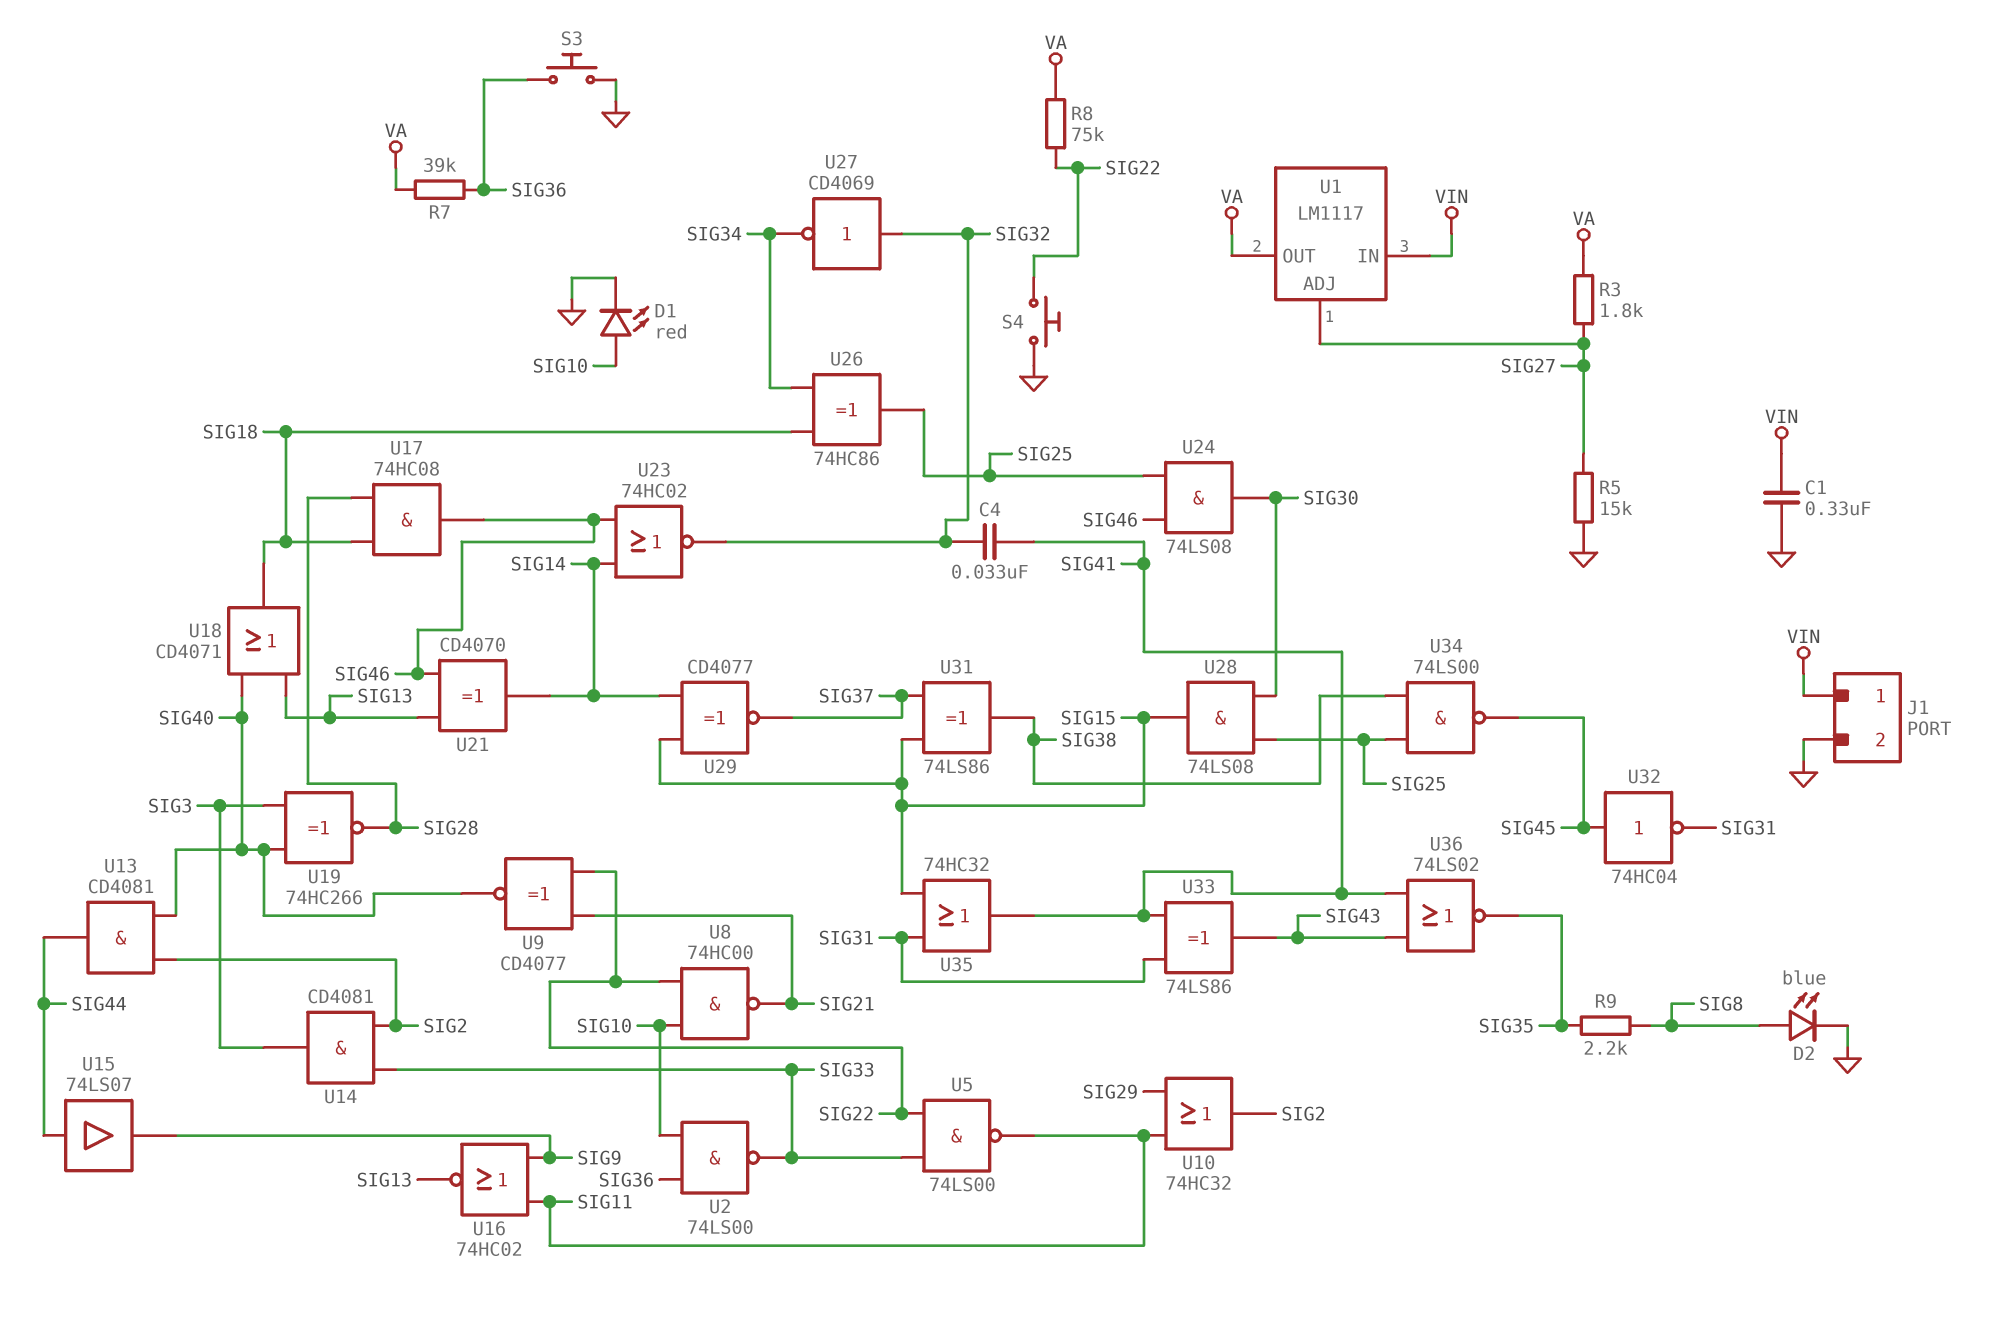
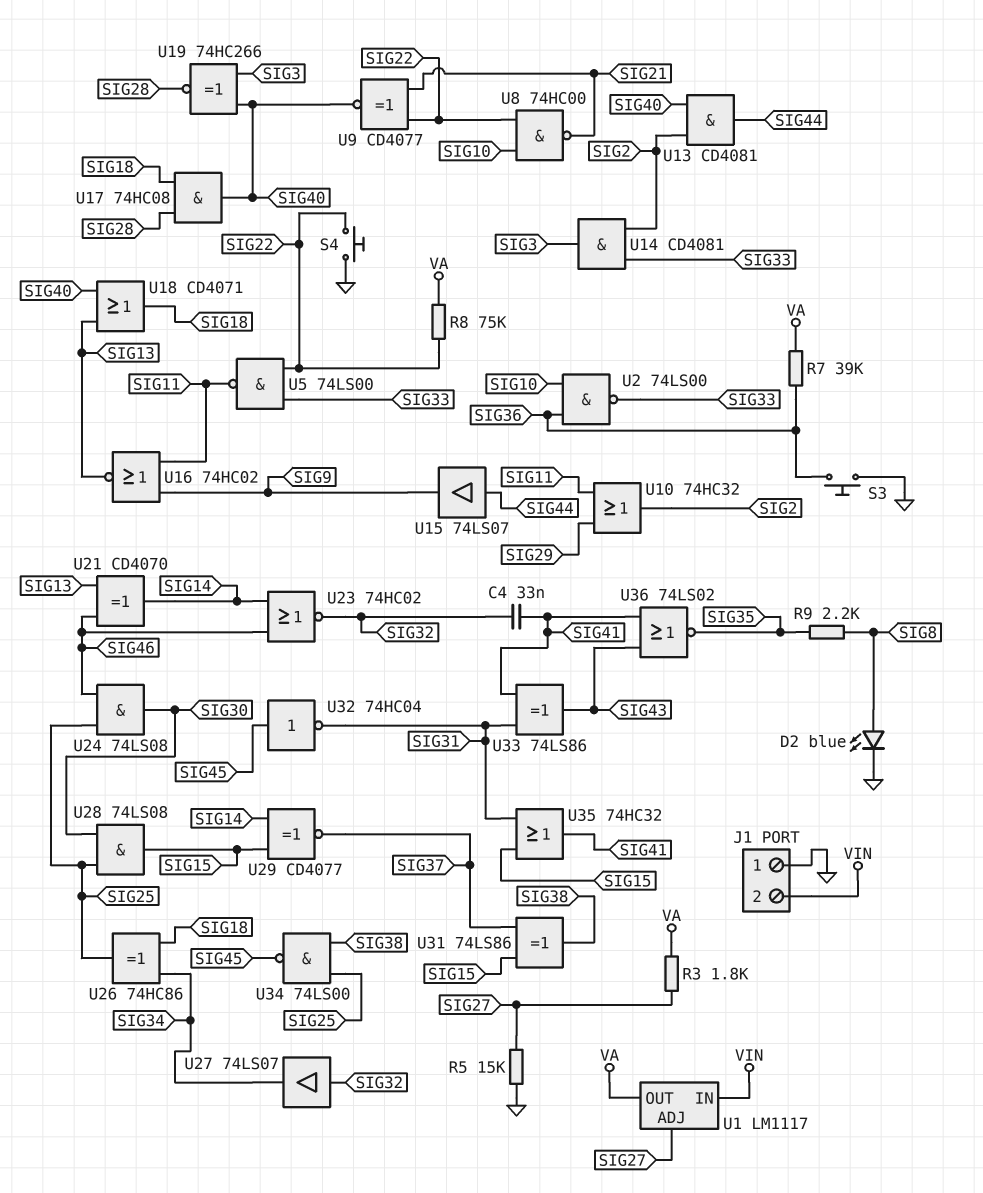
C1: 330nF (GND, VIN) -> none
D1: LED red (A SIG10, K GND) -> none
J1 pin 1: VIN -> GND
J1 pin 2: GND -> VIN
U17: AND 74HC08 (in SIG18, in SIG28, out SIG46) -> AND 74HC08 (in SIG18, in SIG28, out SIG40)
U27: NOT CD4069 (in SIG32, out SIG34) -> buffer 74LS07 (in SIG32, out SIG34)

